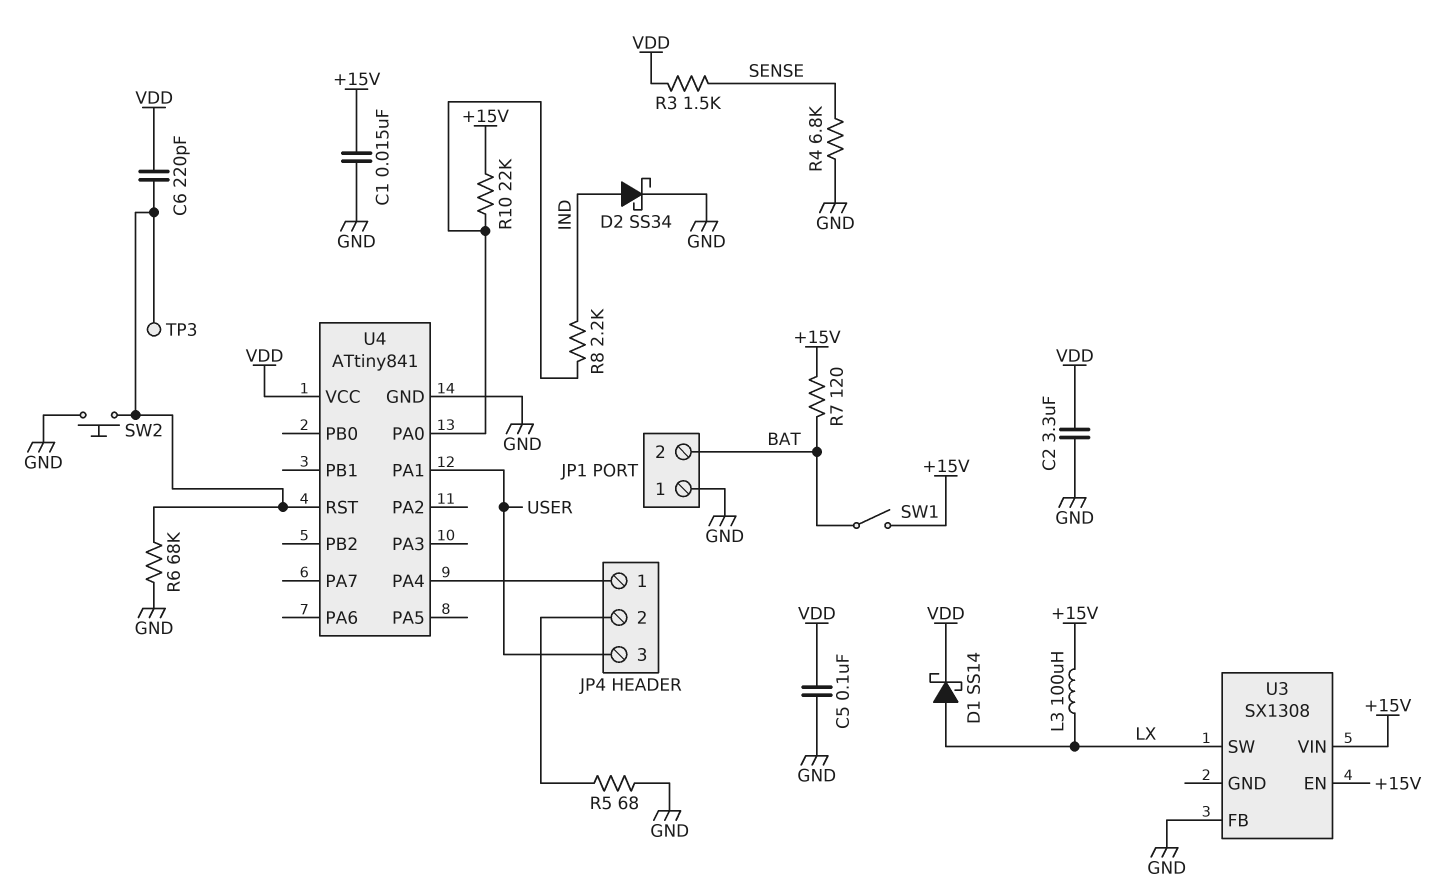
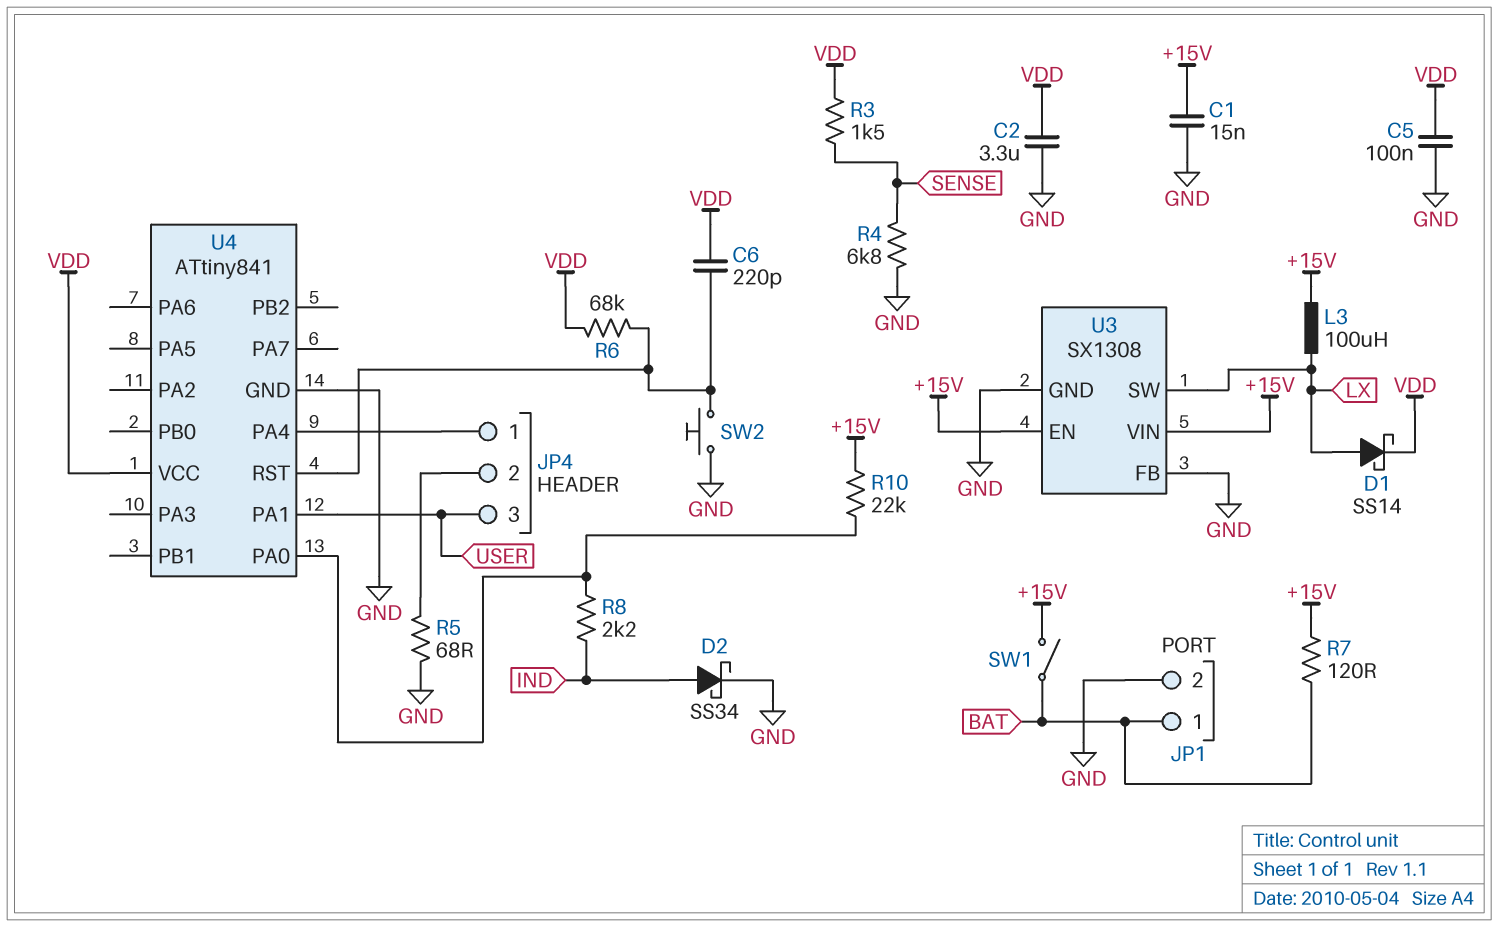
JP1 pin 1: GND -> BAT
JP1 pin 2: BAT -> GND
R6: 68k (GND, U4/RST) -> 68k (U4/RST, VDD)
TP3: test point (U4/RST) -> none
U3 pin GND: none -> GND

